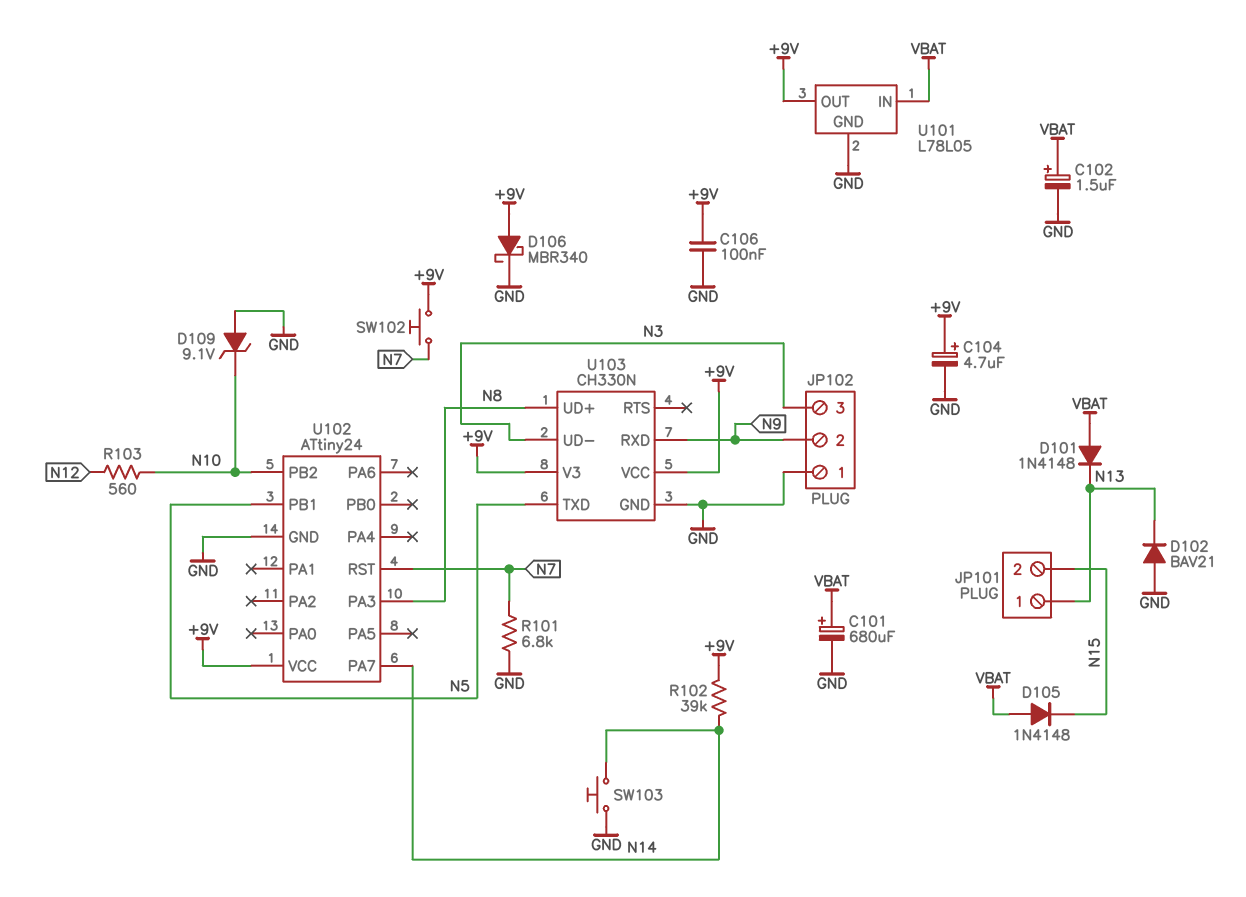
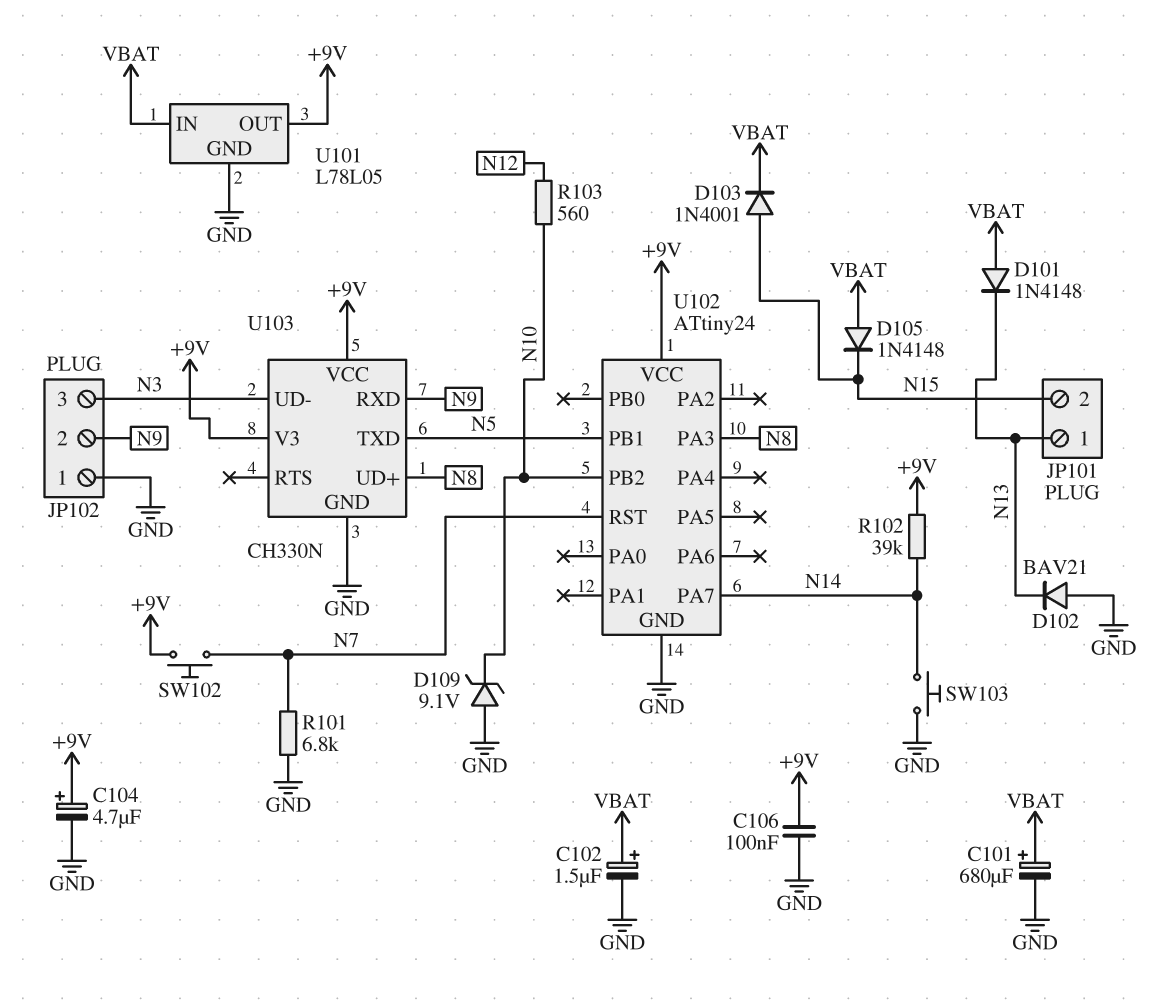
D103: none -> diode 1N4001 (A N15, K VBAT)
D106: schottky MBR340 (A +9V, K GND) -> none

